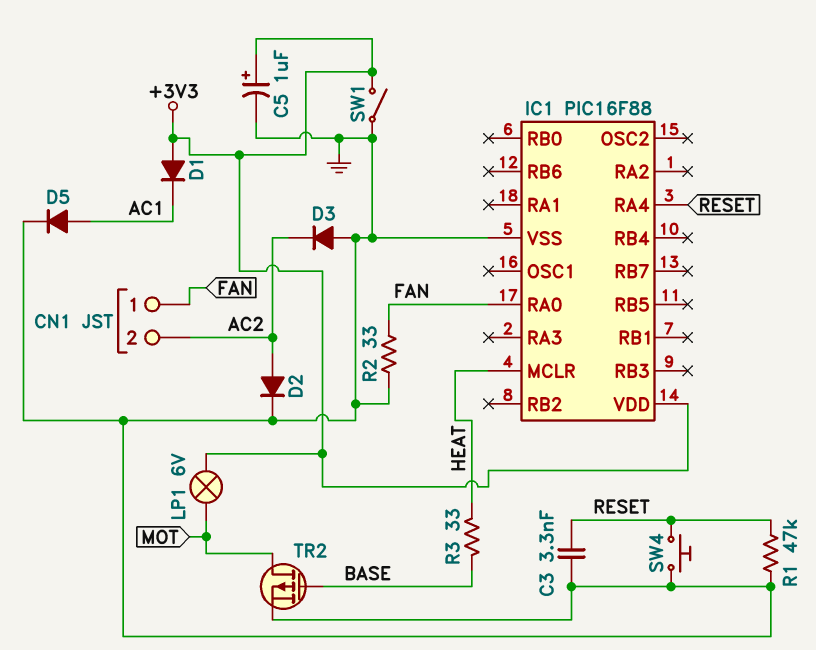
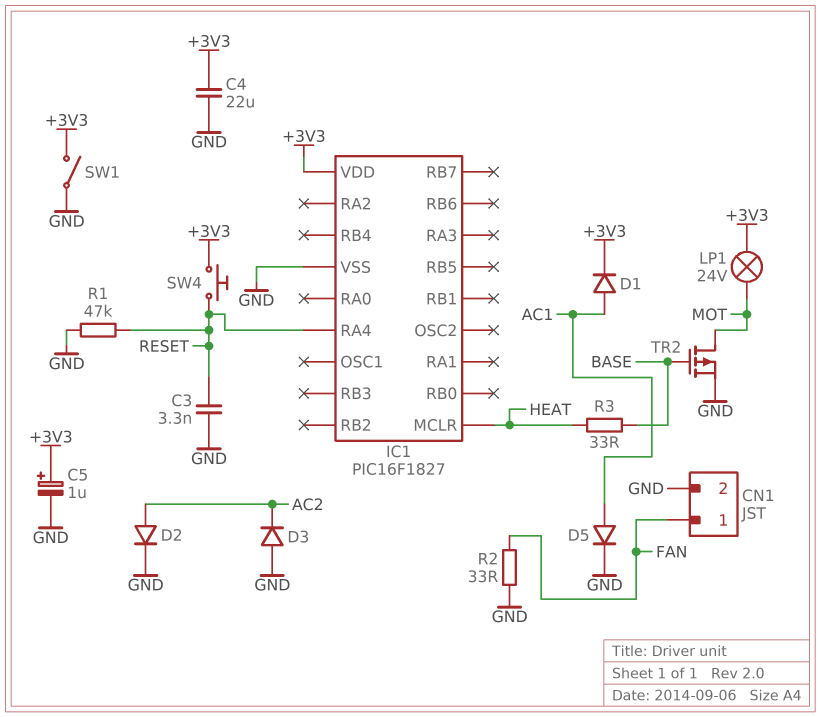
C4: none -> 22uF (+3V3, GND)
CN1 pin 2: AC2 -> GND
D1: diode (A +3V3, K AC1) -> diode (A AC1, K +3V3)
IC1: PIC16F88 -> PIC16F1827
IC1 pin RA0: FAN -> none
LP1: lamp 6V (+3V3, MOT) -> lamp 24V (+3V3, MOT)
SW4: button (GND, RESET) -> button (+3V3, RESET)

